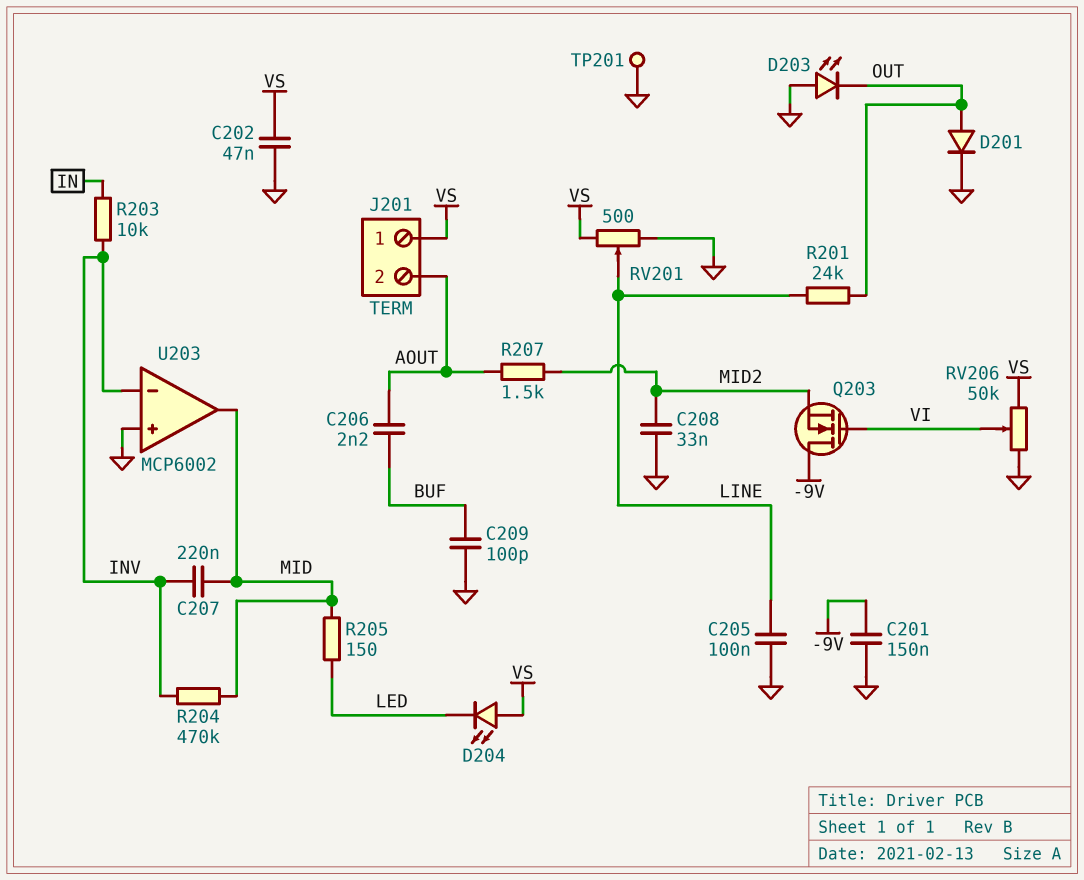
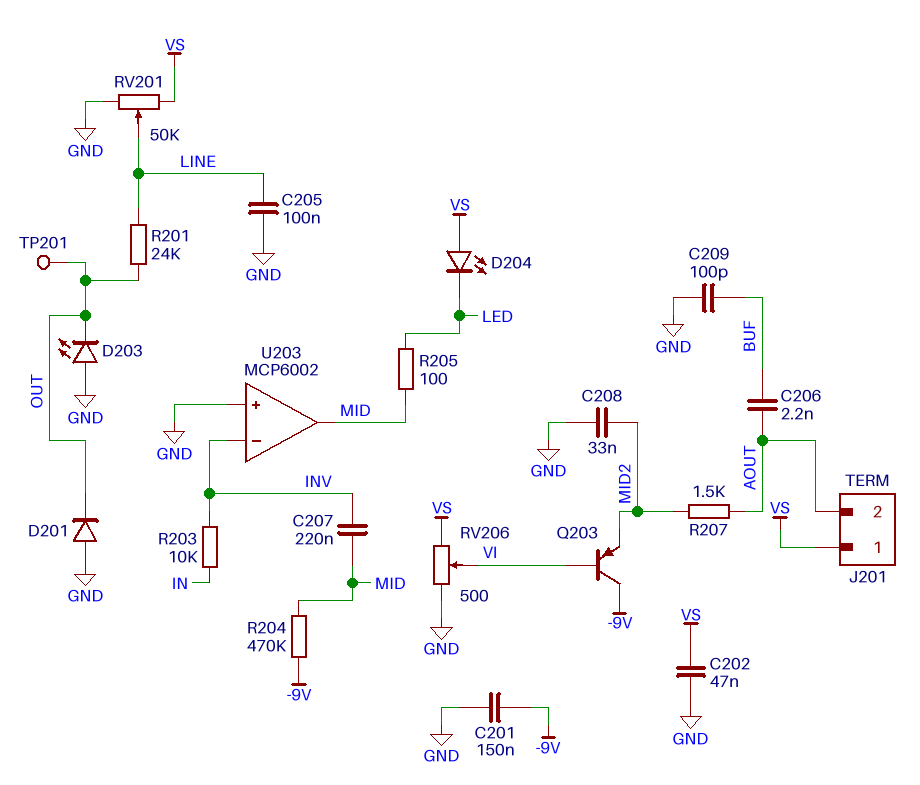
D201: diode (A OUT, K GND) -> diode (A GND, K OUT)
Q203: NMOS (G VI, D -9V, S MID2) -> PNP (B VI, C -9V, E MID2)
R204: 470k (INV, MID) -> 470k (-9V, MID)
R205: 150 (LED, MID) -> 100 (LED, MID)
RV201: 500 (GND, VS, wiper LINE) -> 50k (GND, VS, wiper LINE)
RV206: 50k (GND, VS, wiper VI) -> 500 (GND, VS, wiper VI)
TP201: test point (GND) -> test point (OUT)

